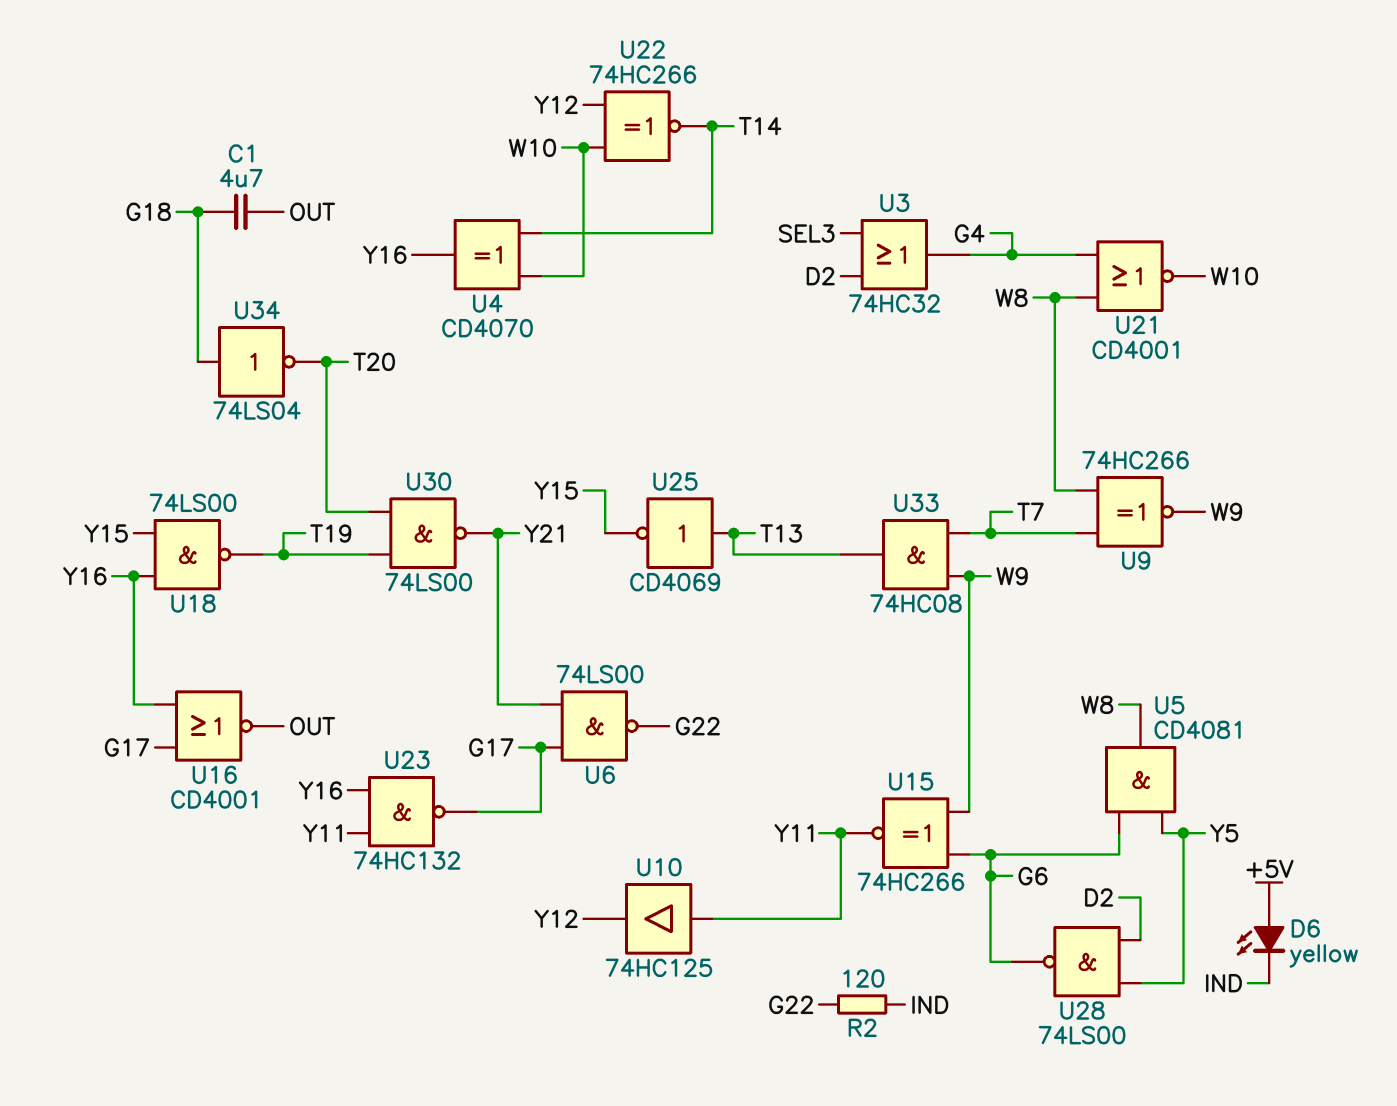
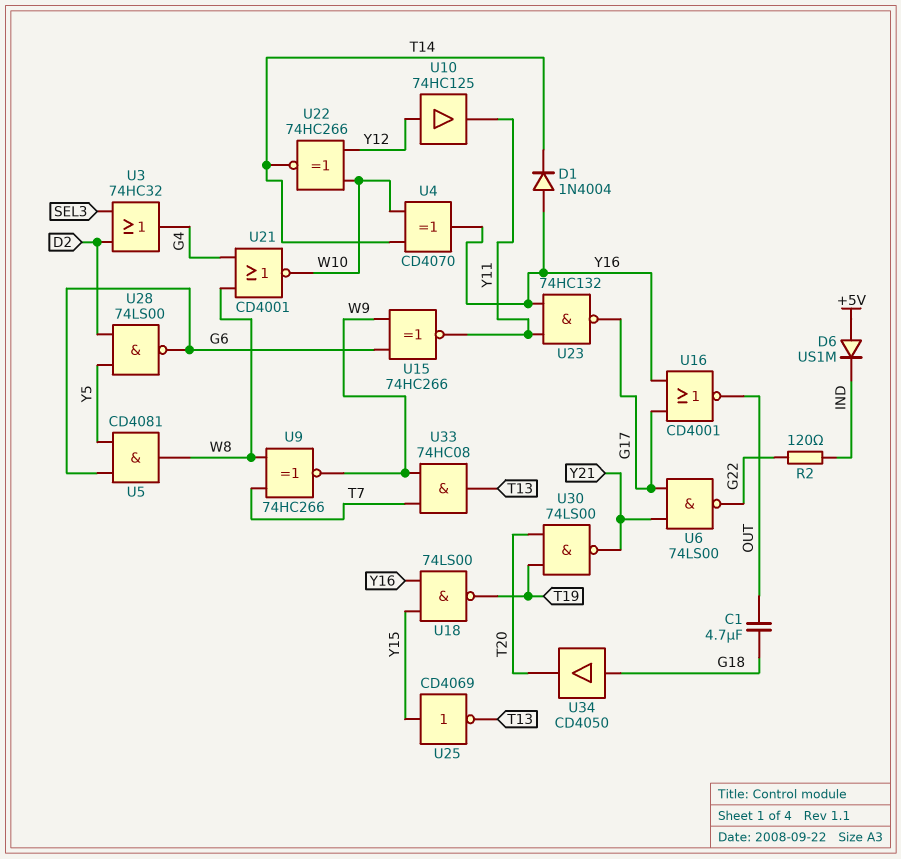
D1: none -> diode 1N4004 (A Y16, K T14)
D6: LED yellow (A +5V, K IND) -> diode US1M (A +5V, K IND)
U10: buffer 74HC125 (in Y11, out Y12) -> buffer 74HC125 (in Y12, out Y11)
U25: NOT CD4069 (in T13, out Y15) -> NOT CD4069 (in Y15, out T13)
U34: NOT 74LS04 (in G18, out T20) -> buffer CD4050 (in G18, out T20)

